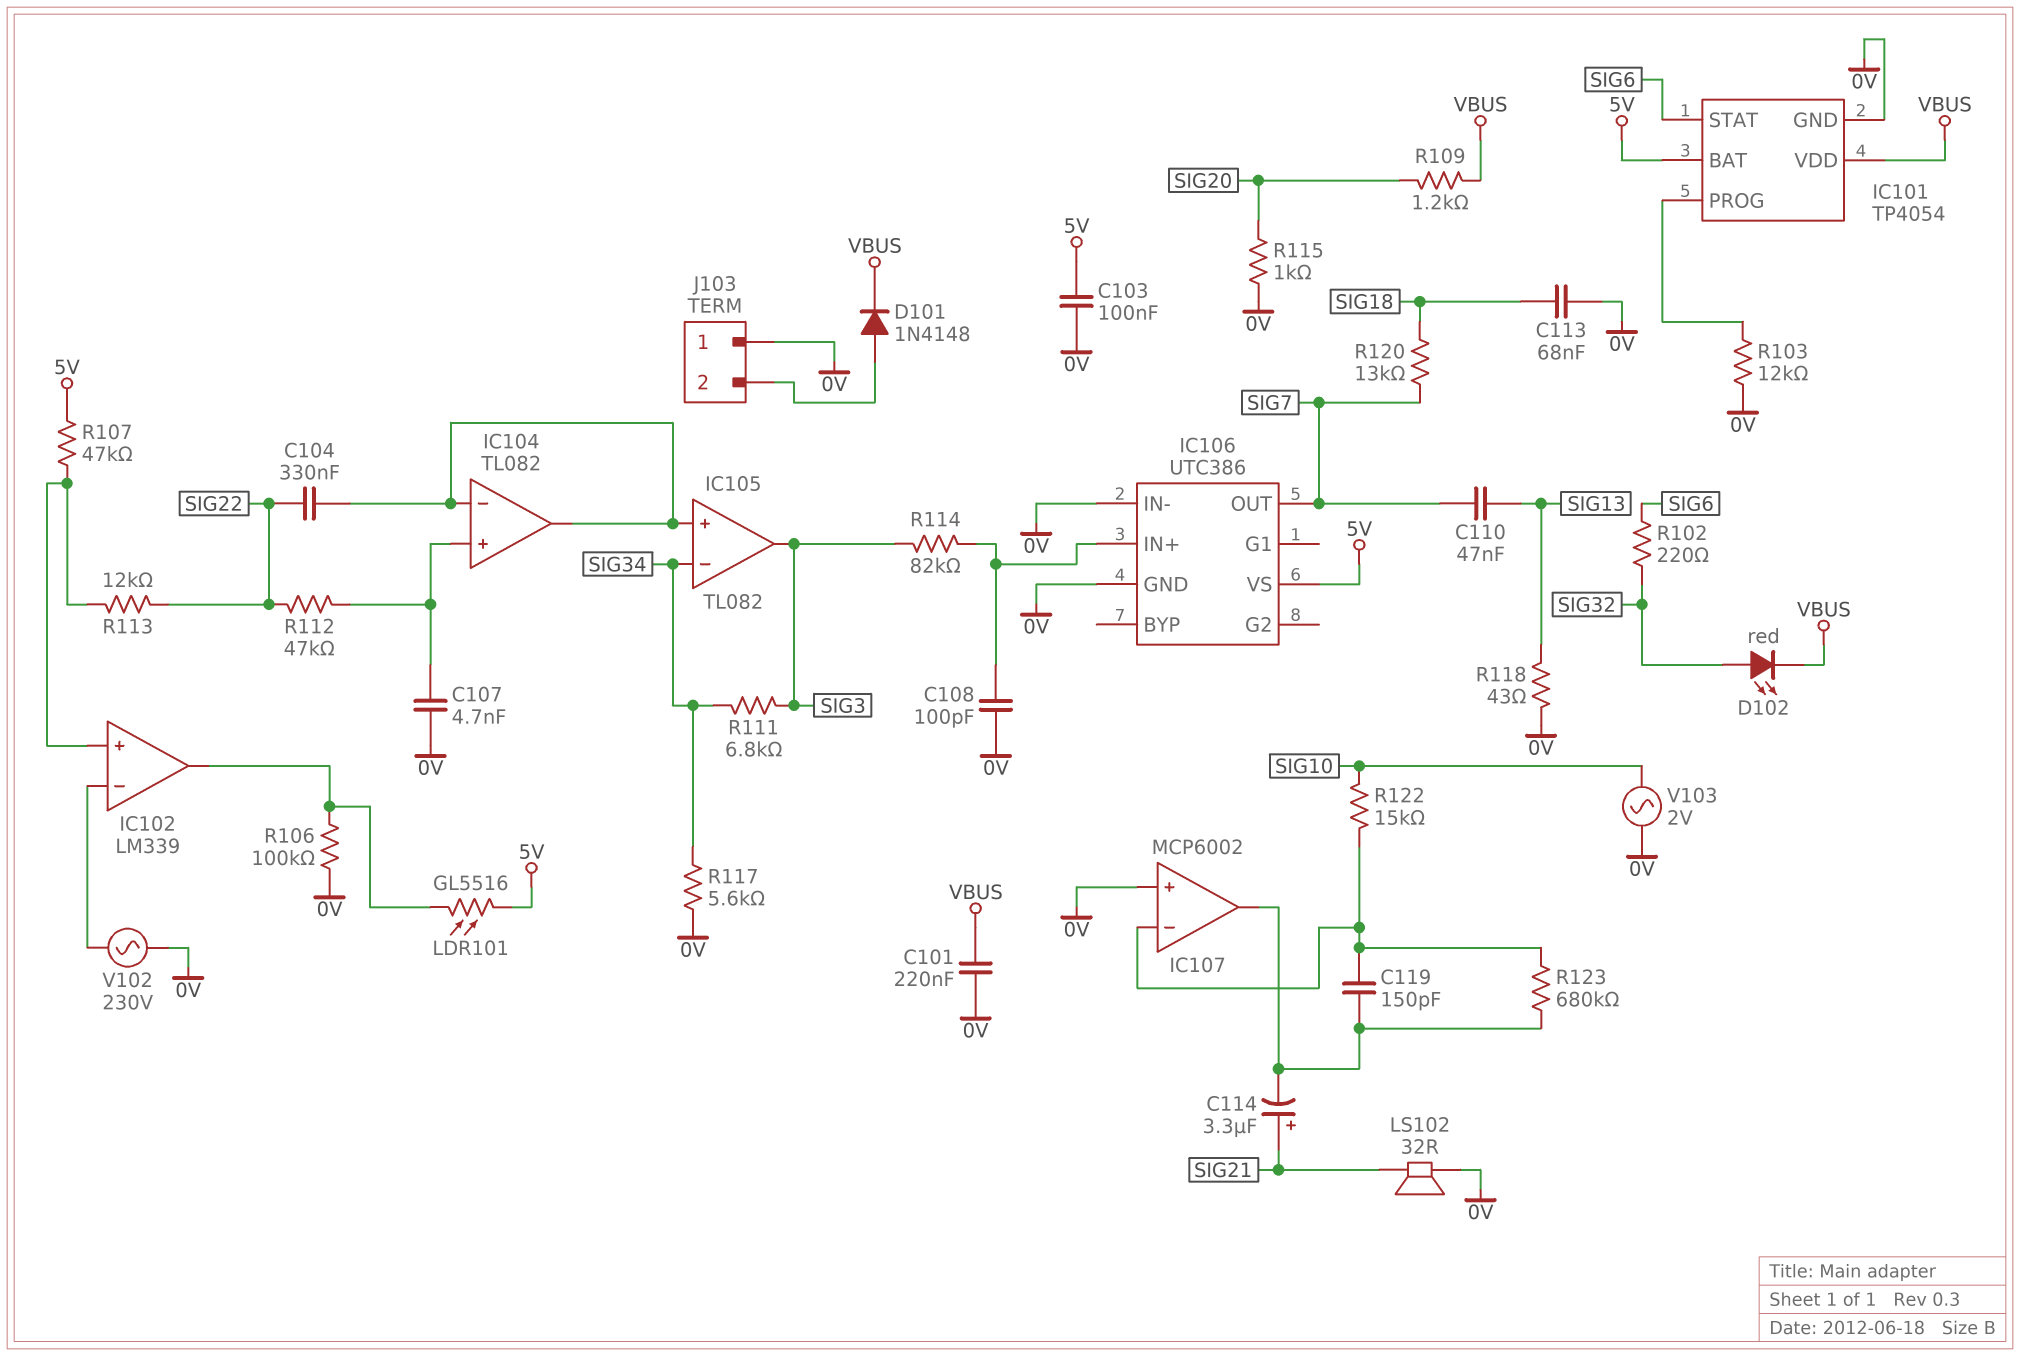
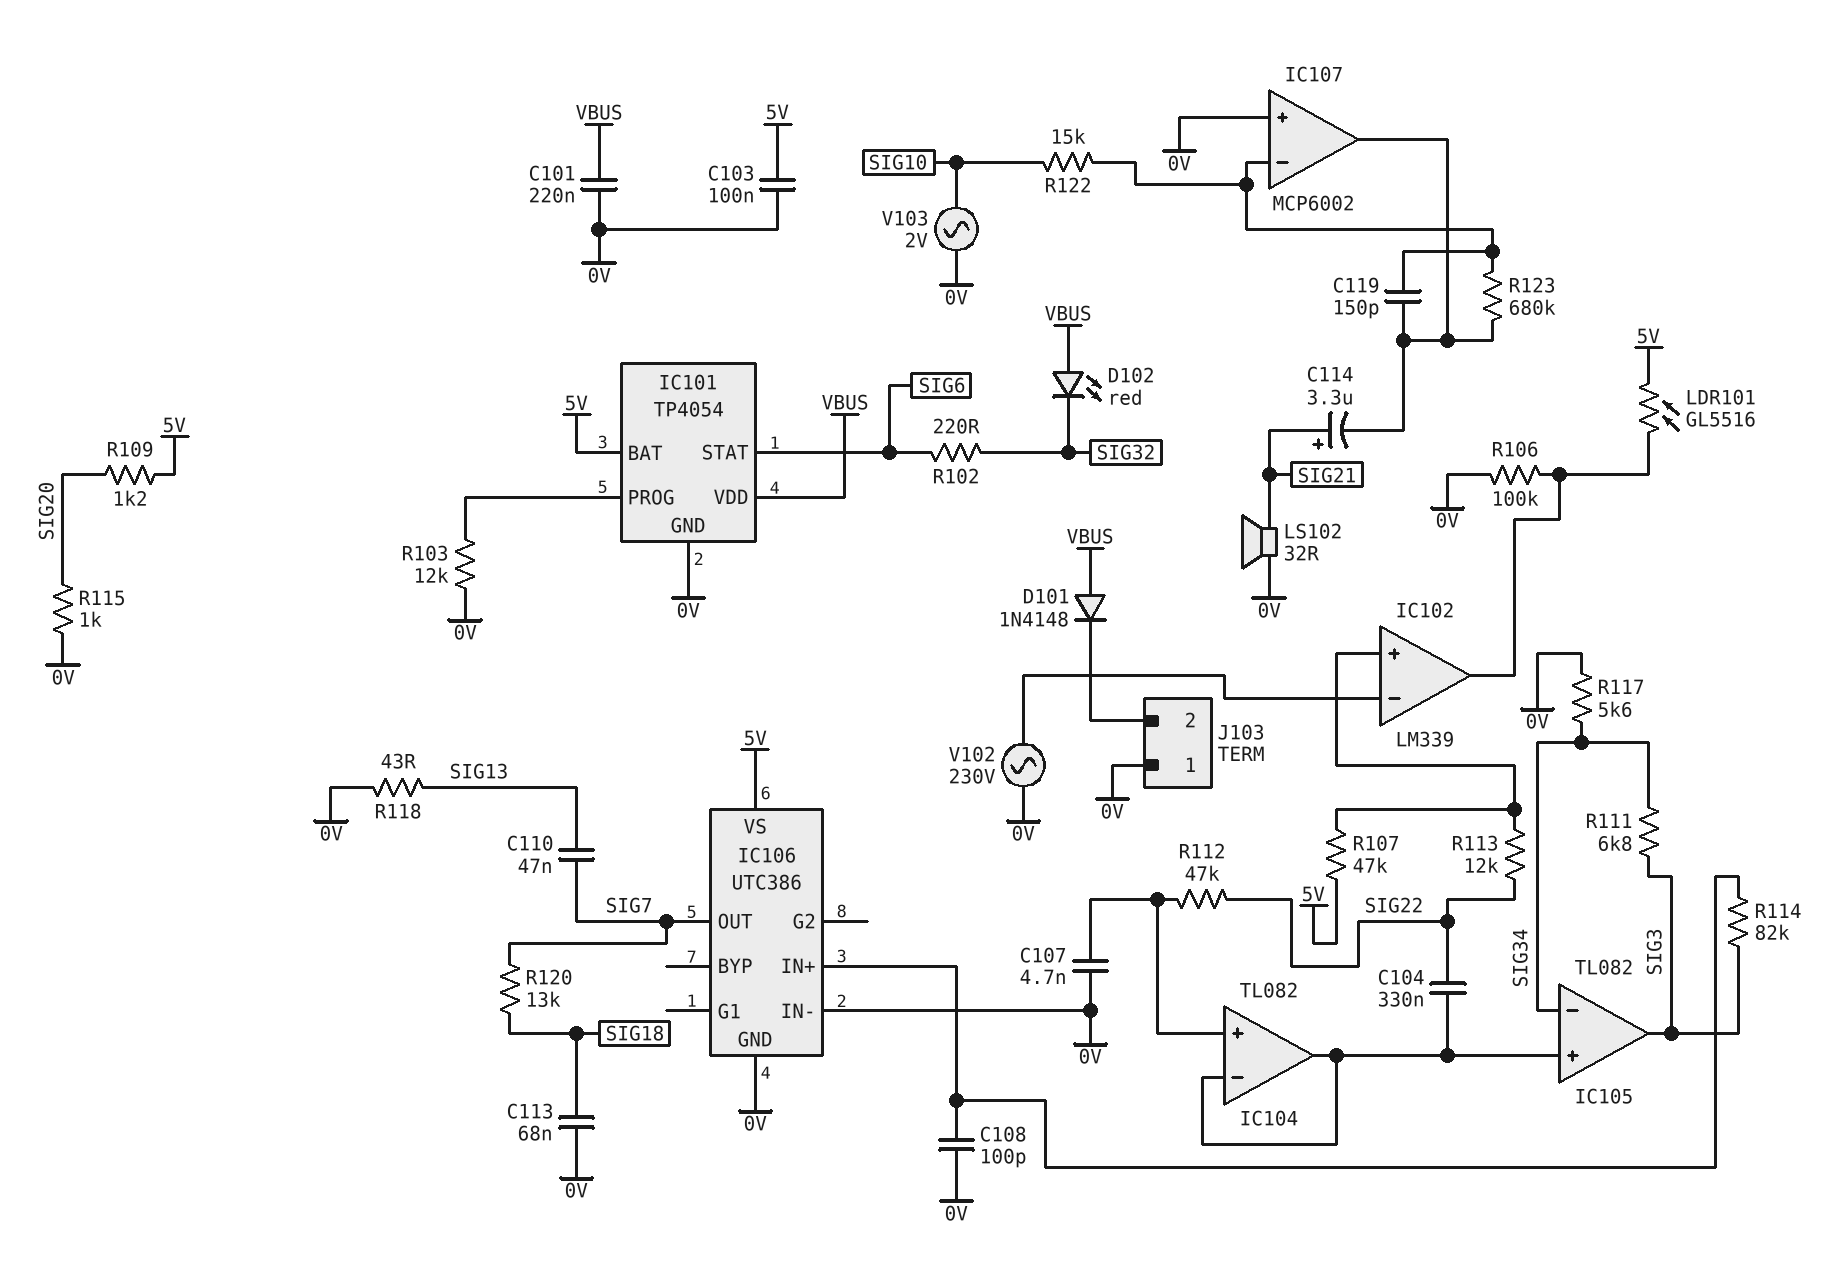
D101: diode 1N4148 (A J103/2, K VBUS) -> diode 1N4148 (A VBUS, K J103/2)
D102: LED red (A SIG32, K VBUS) -> LED red (A VBUS, K SIG32)
R109: 1.2k (SIG20, VBUS) -> 1.2k (5V, SIG20)

